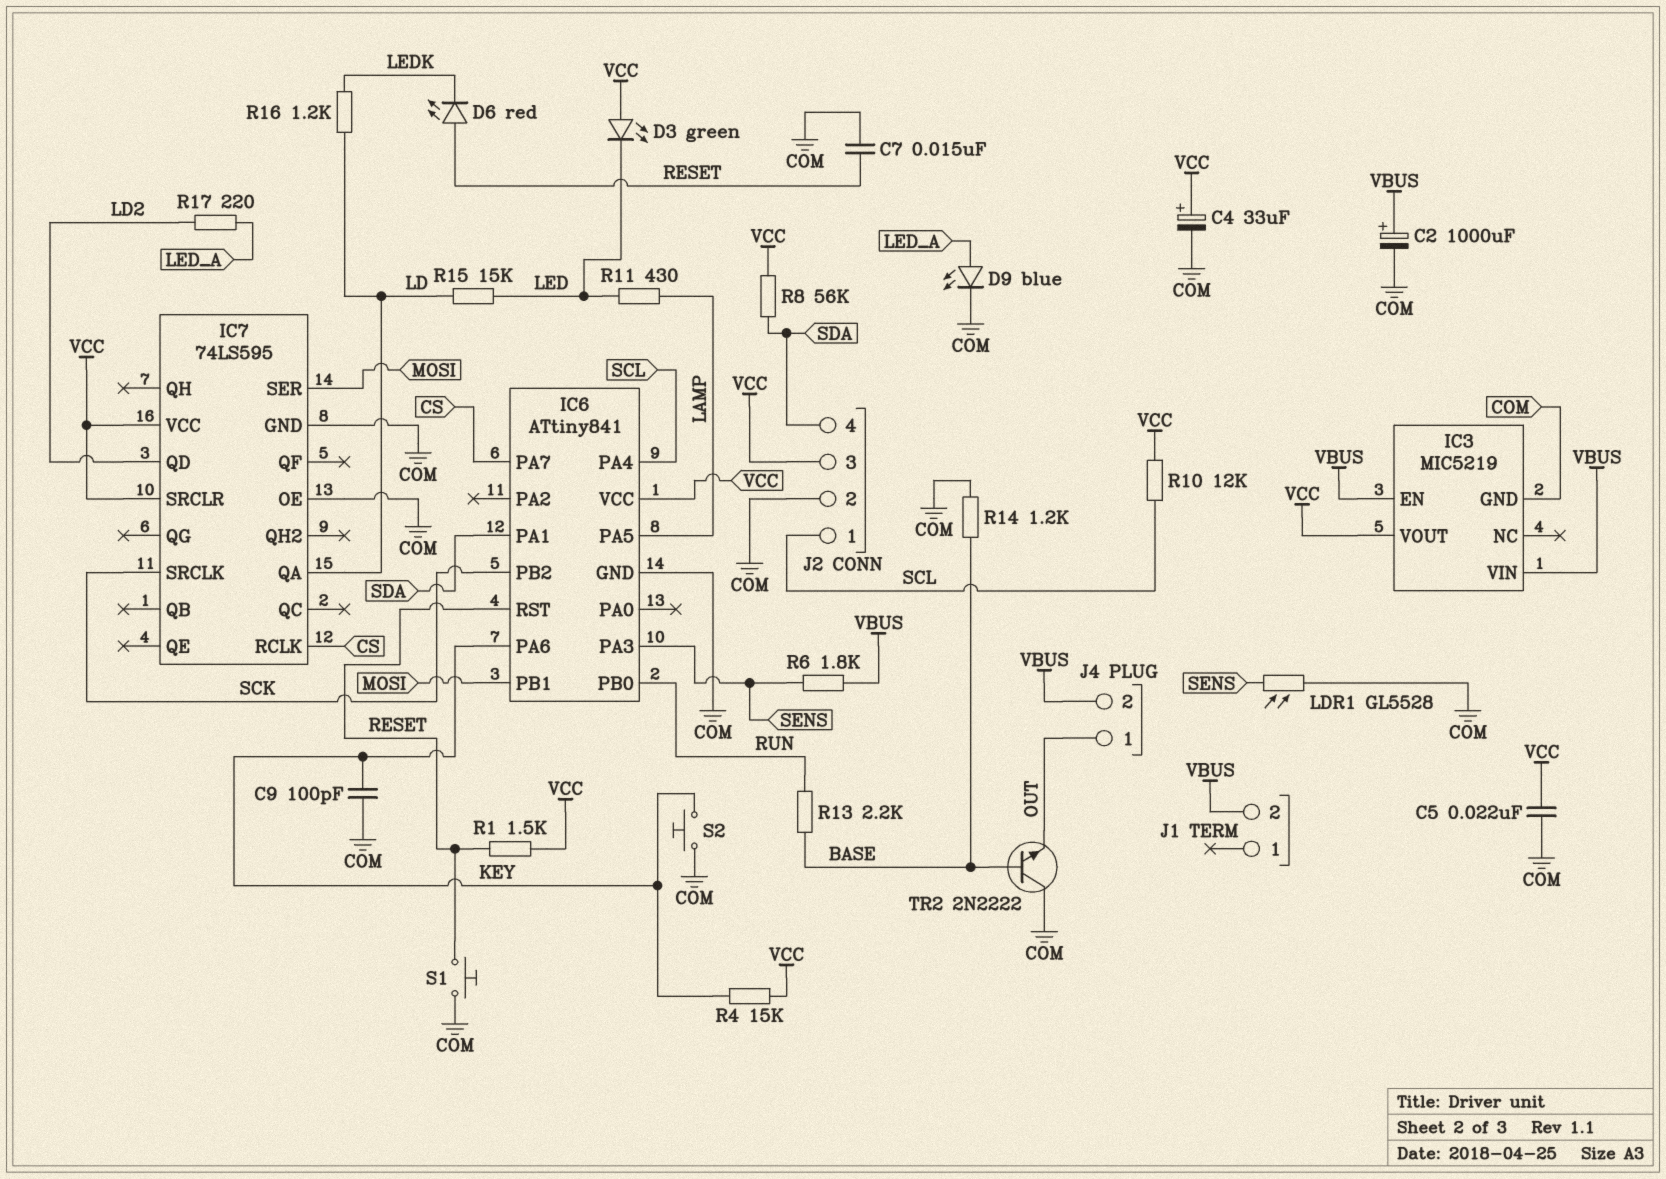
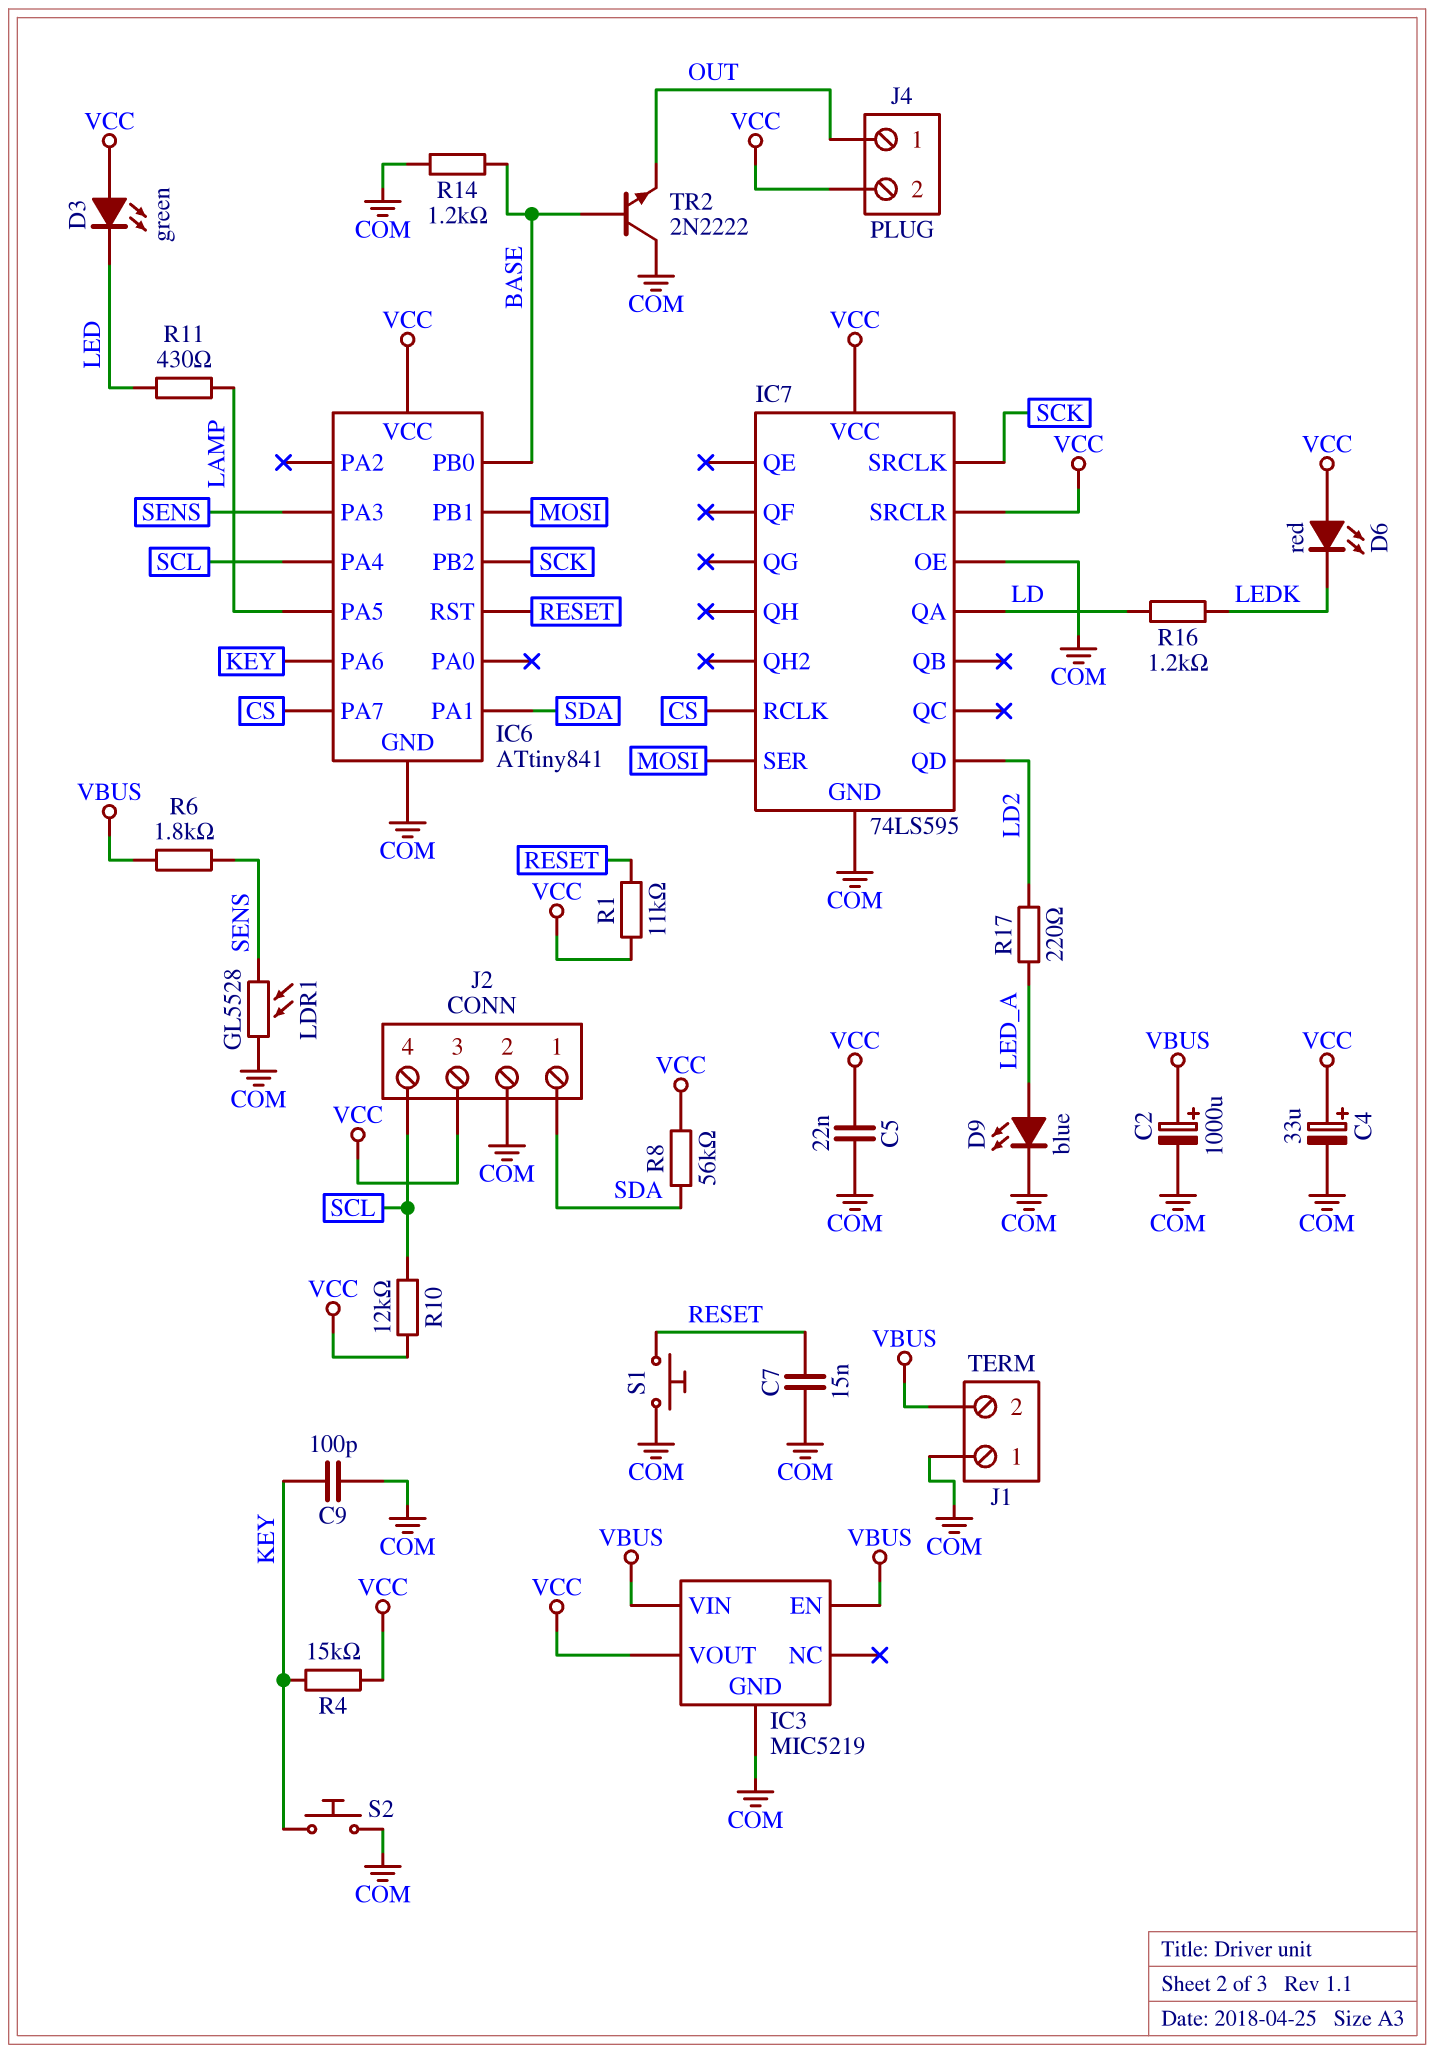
D6: LED red (A RESET, K LEDK) -> LED red (A VCC, K LEDK)
IC6 pin PB0: RUN -> BASE
J1 pin 1: none -> COM
J2 pin 1: SCL -> SDA
J2 pin 4: SDA -> SCL
J4 pin 2: VBUS -> VCC
R1: 1.5k (RESET, VCC) -> 11k (RESET, VCC)
R13: 2.2k (BASE, RUN) -> none
R15: 15k (LD, LED) -> none

